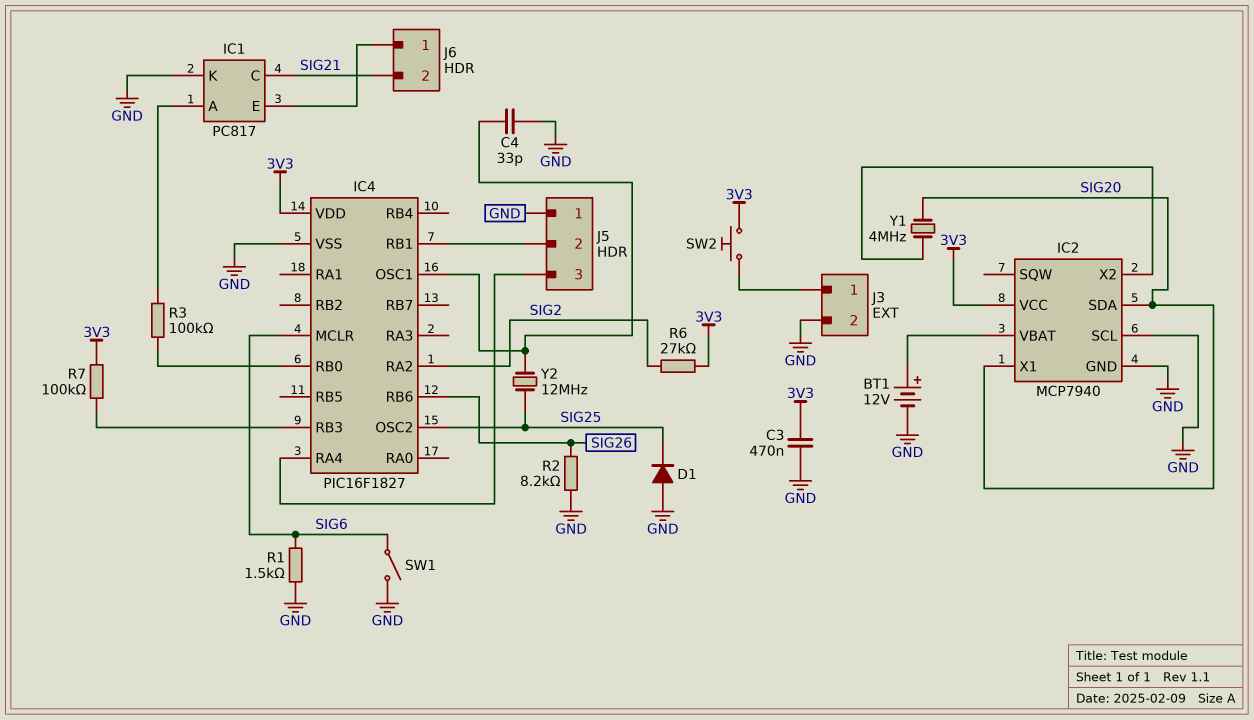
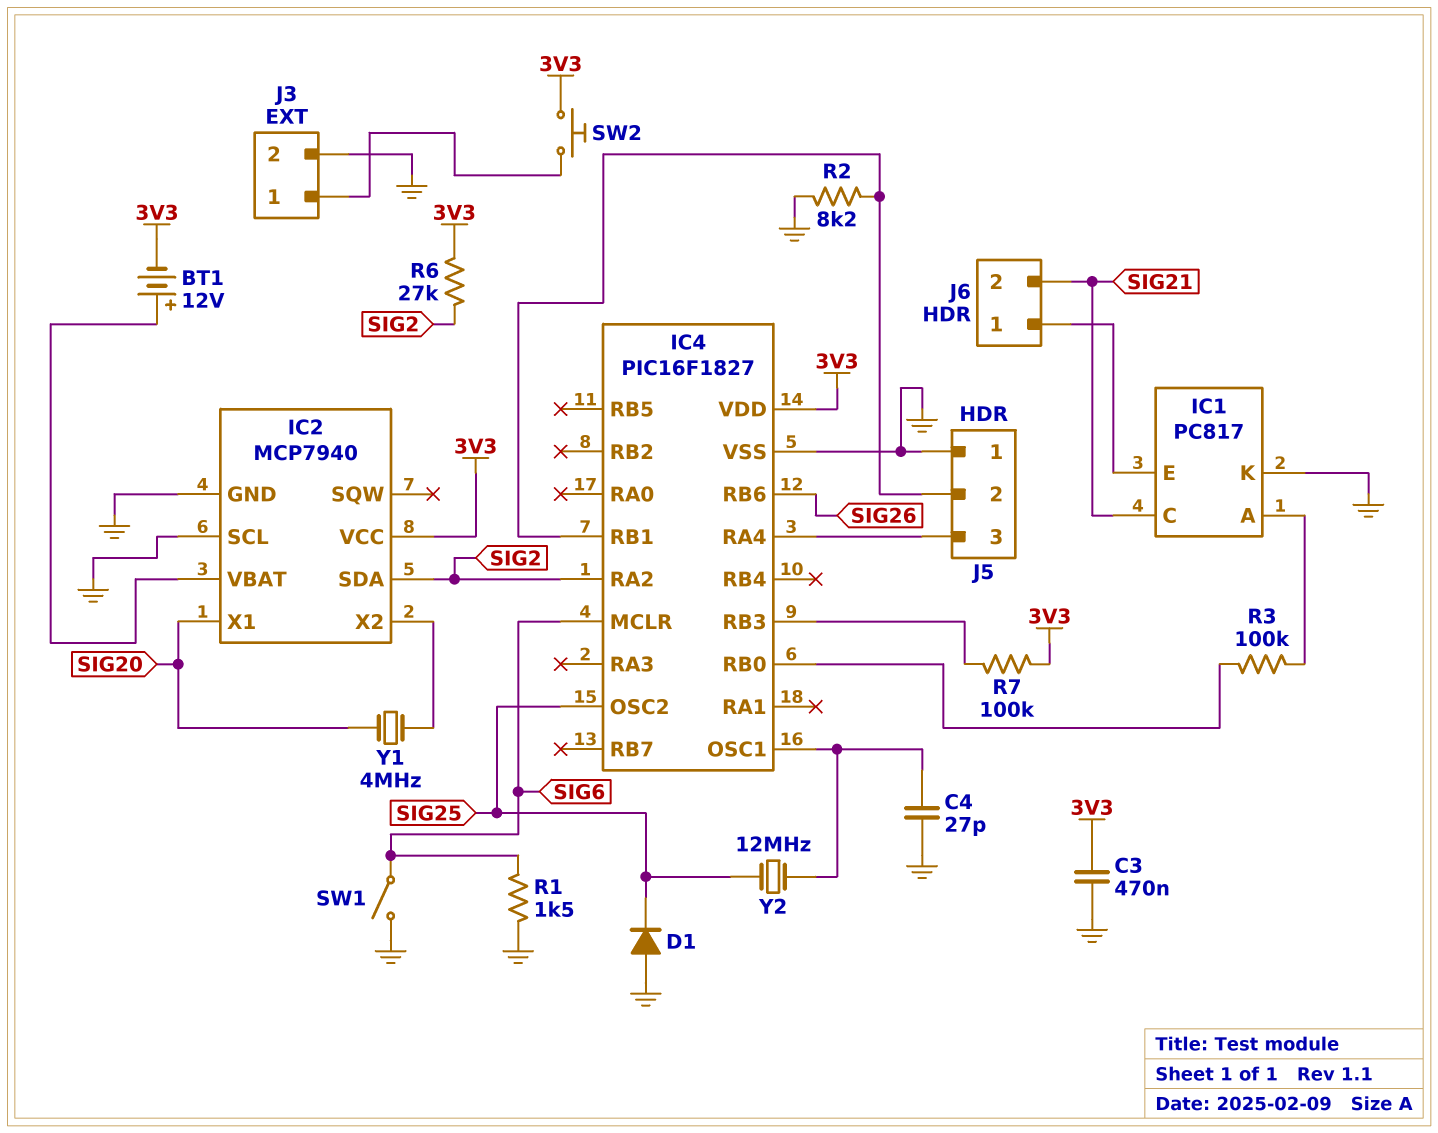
BT1: 12V (plus IC2/VBAT, minus GND) -> 12V (plus IC2/VBAT, minus 3V3)
C4: 33pF (GND, IC4/OSC1) -> 27pF (GND, IC4/OSC1)
IC2 pin SDA: SIG20 -> SIG2
R2: 8.2k (GND, SIG26) -> 8.2k (GND, IC4/RB1)

